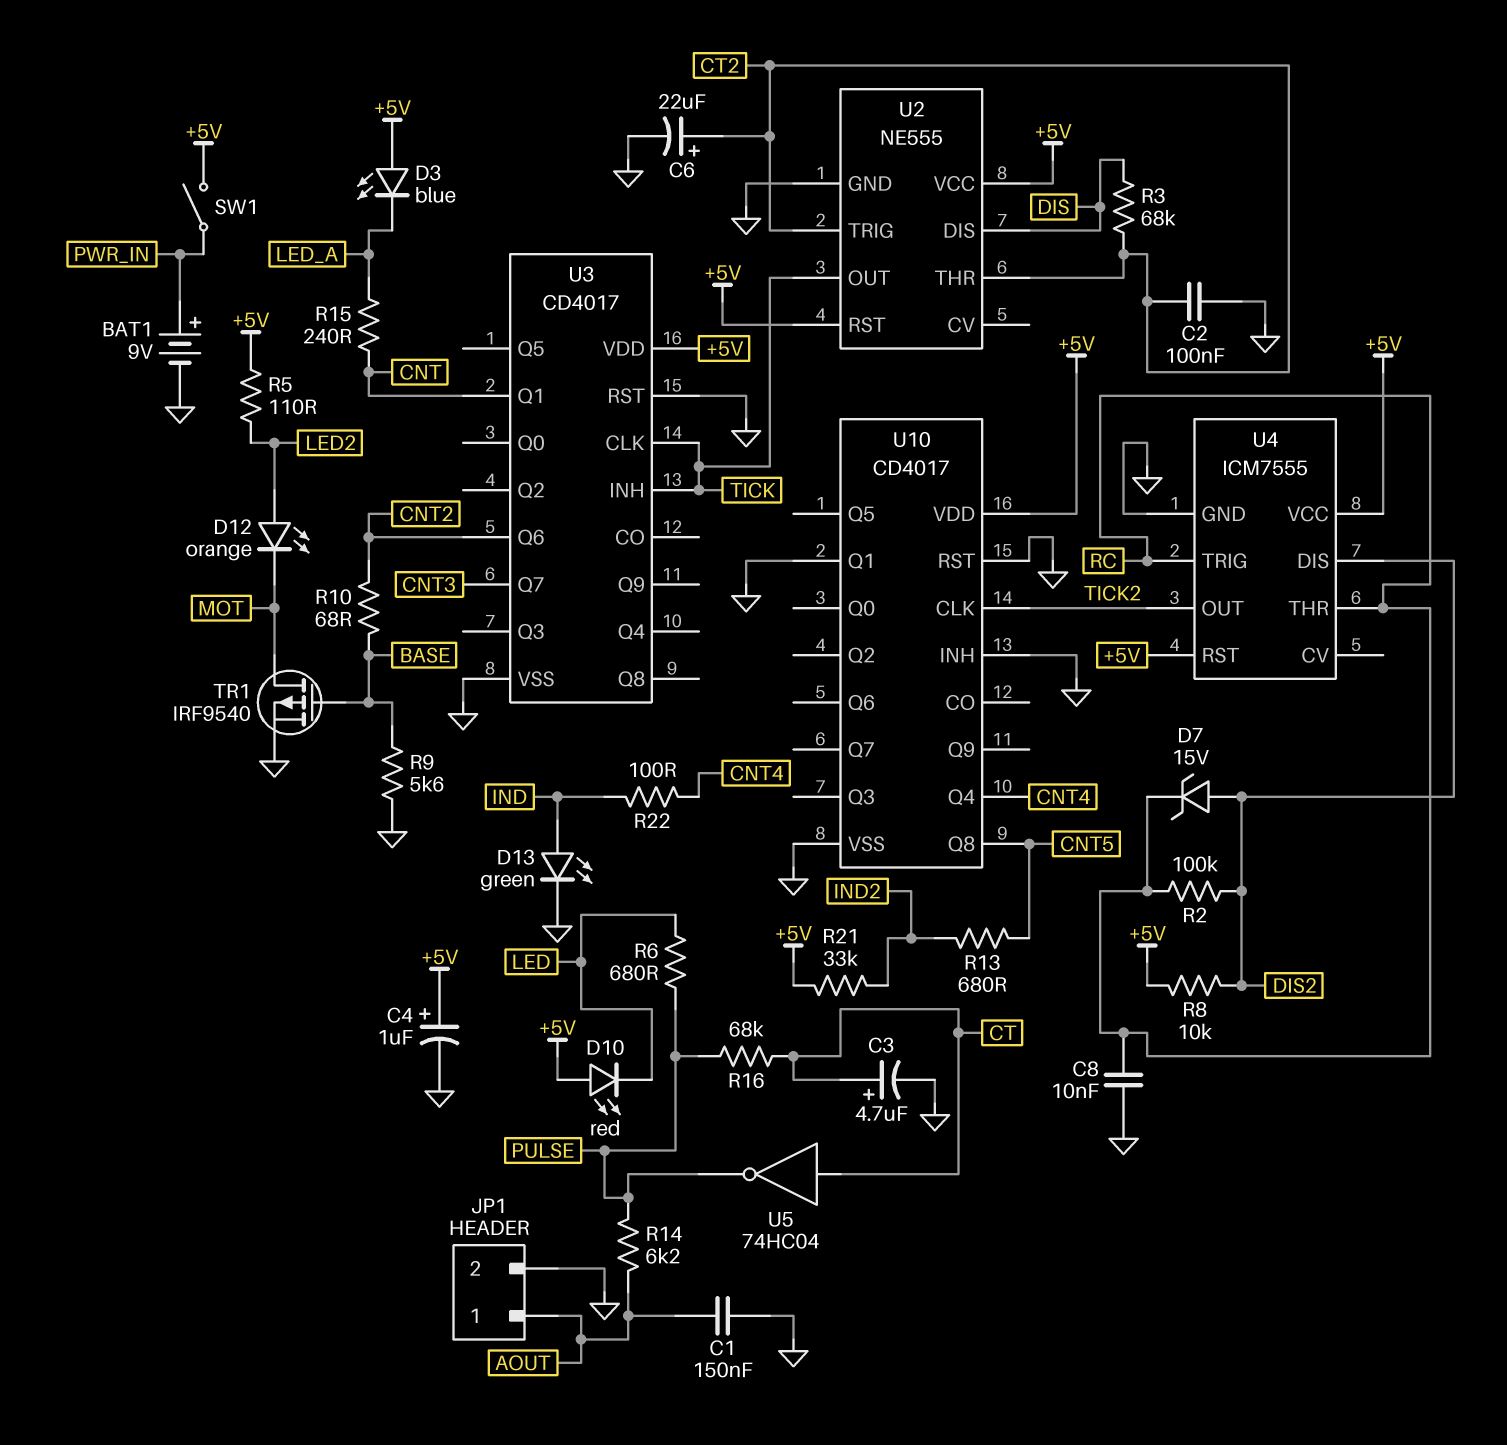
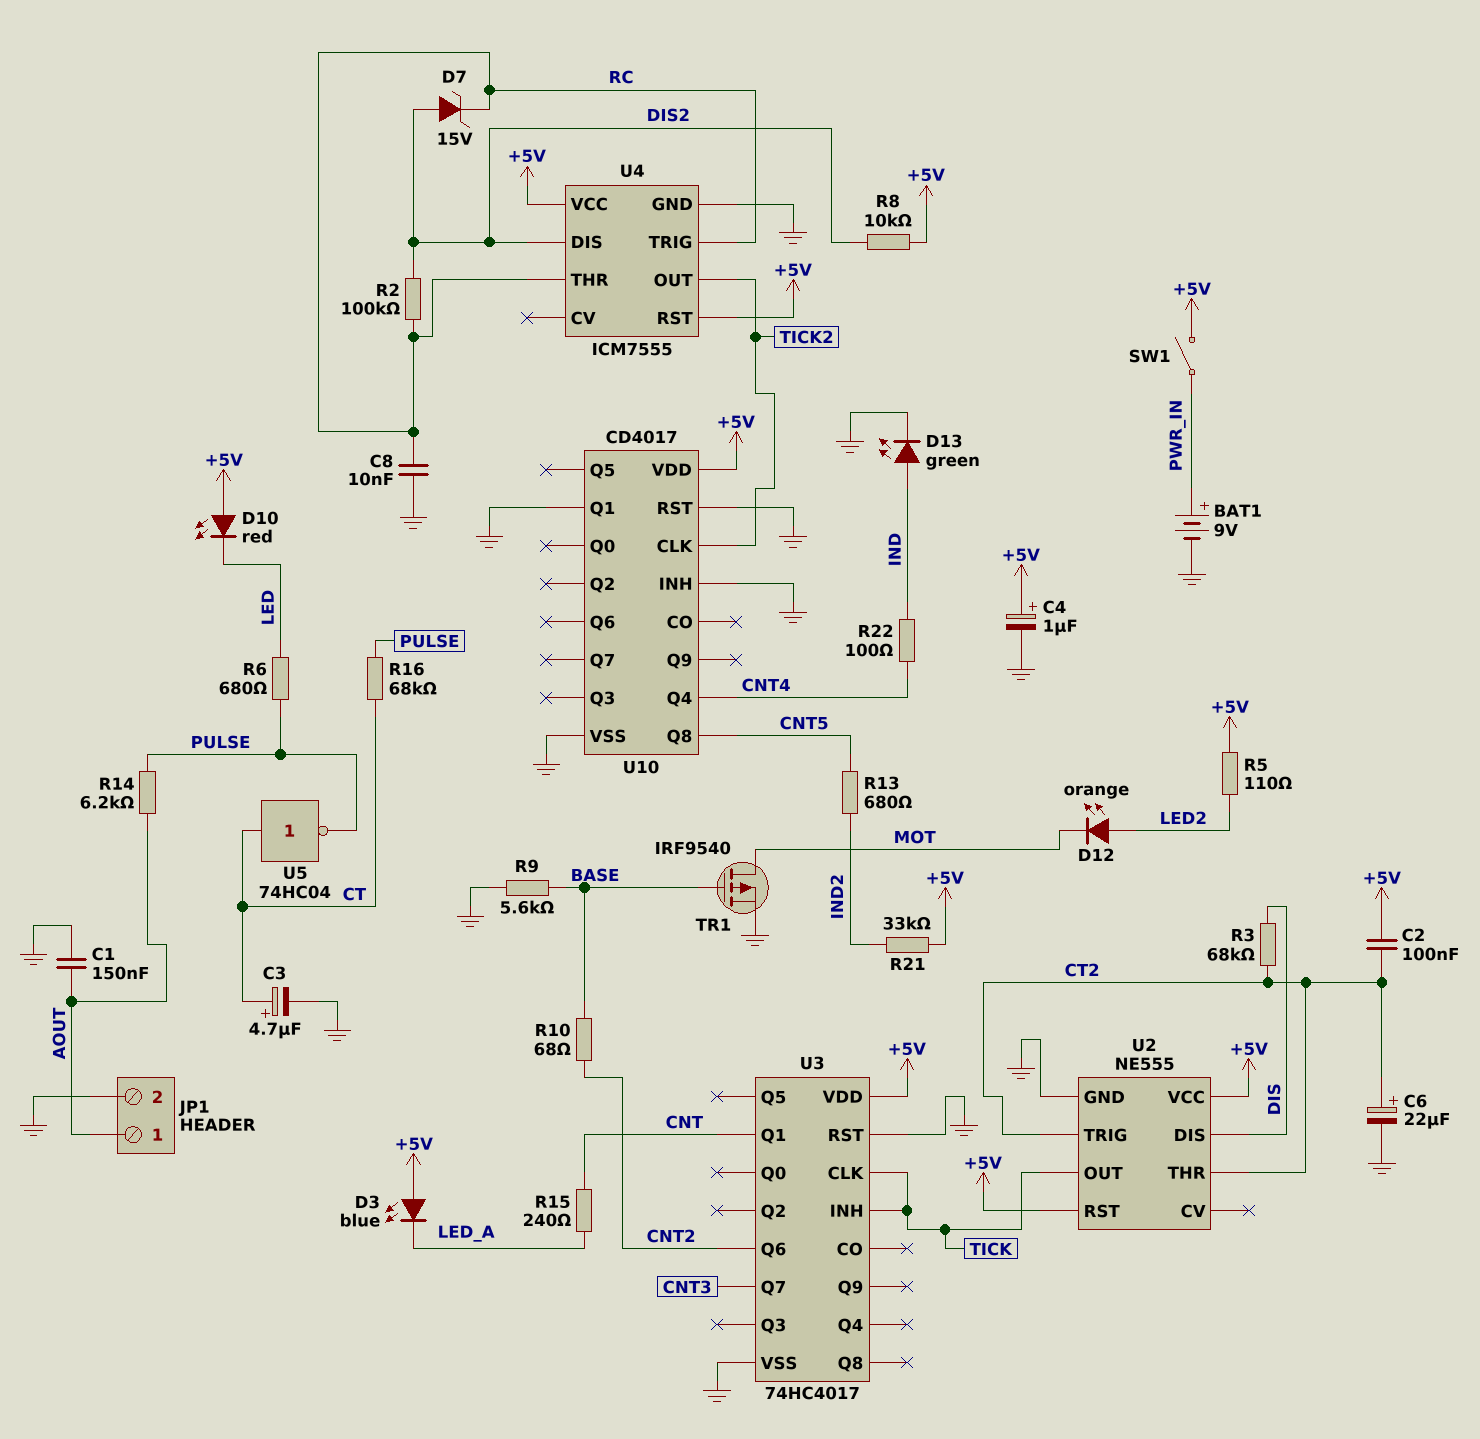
C2: 100nF (CT2, GND) -> 100nF (+5V, CT2)
U3: CD4017 -> 74HC4017

